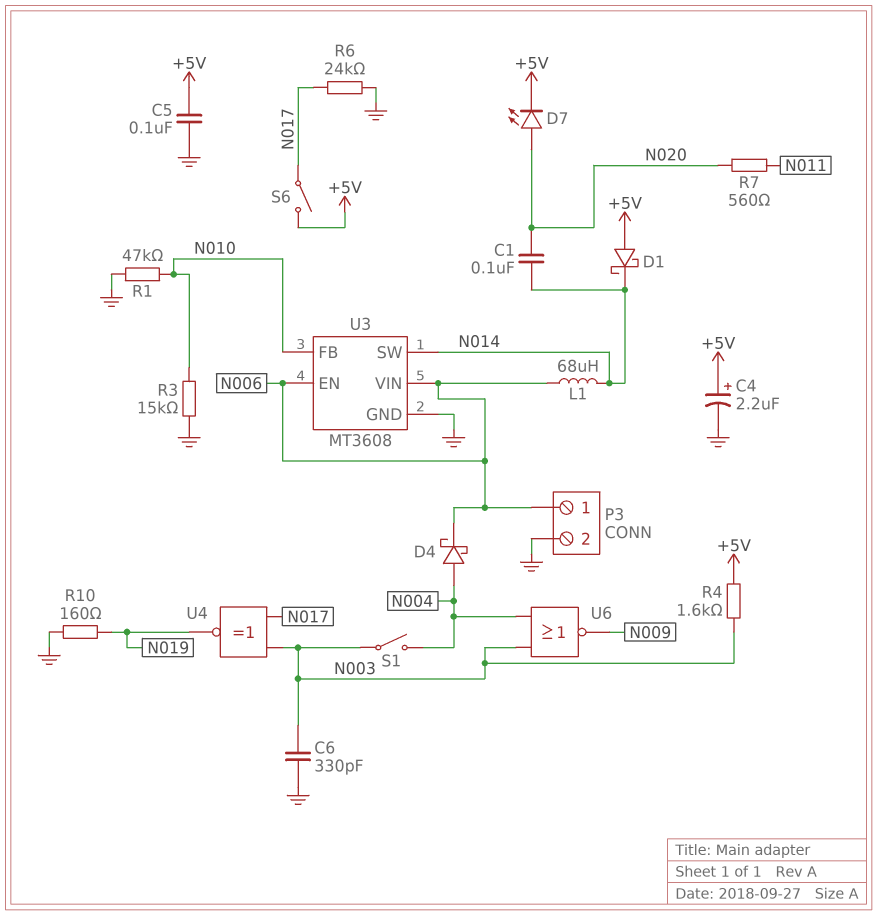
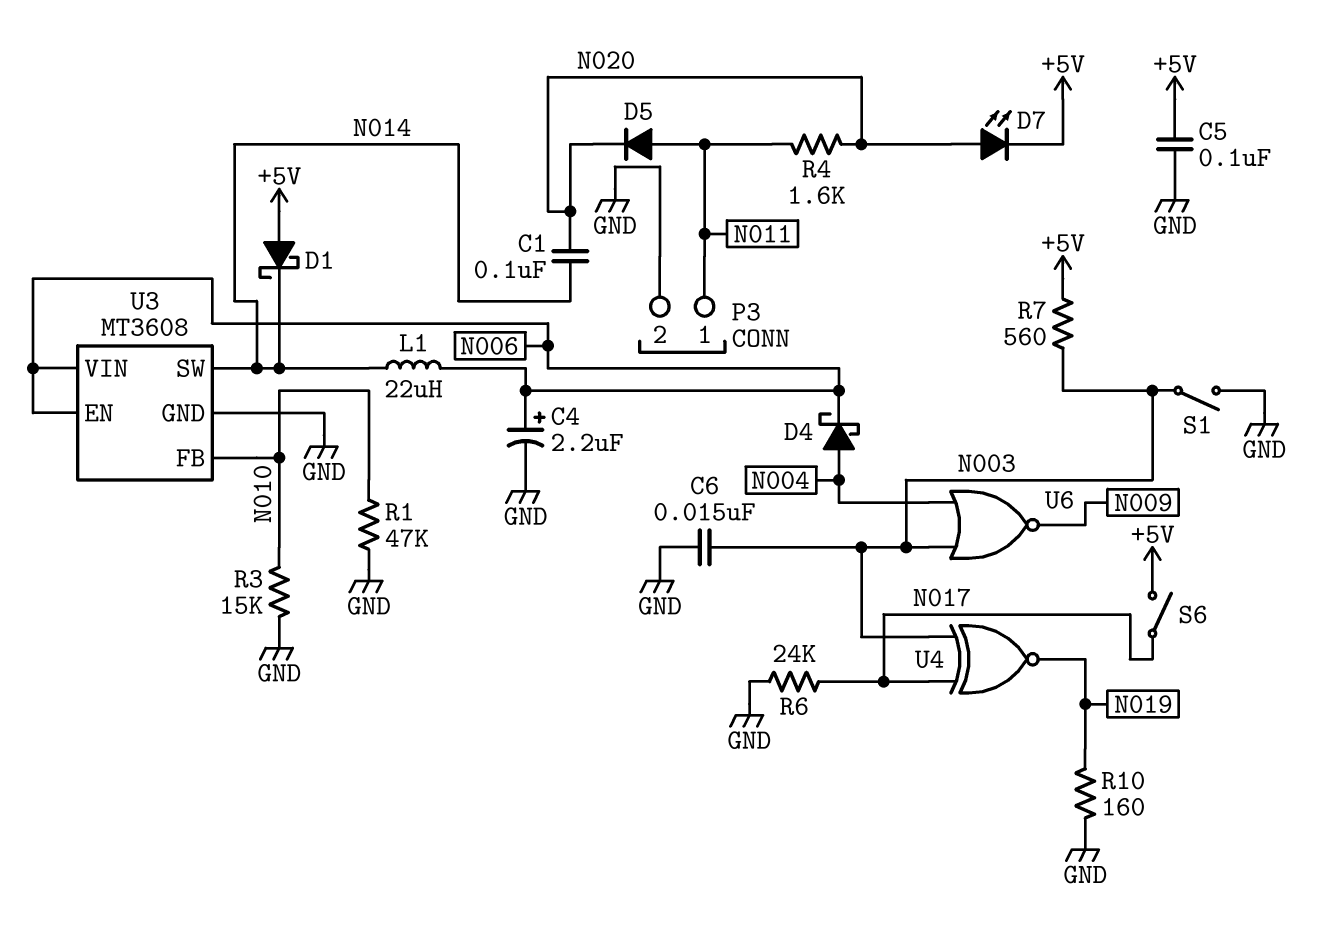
C4: 2.2uF (plus +5V, minus GND) -> 2.2uF (plus N006, minus GND)
C6: 330pF (GND, N003) -> 15nF (GND, N003)
D5: none -> diode (A N011, K N020)
L1: 68uH (N006, N014) -> 22uH (N006, N014)
P3 pin 1: N006 -> N011
R4: 1.6k (+5V, N003) -> 1.6k (N011, N020)
R7: 560 (N011, N020) -> 560 (+5V, N003)
S1: switch (N003, N004) -> switch (GND, N003)

